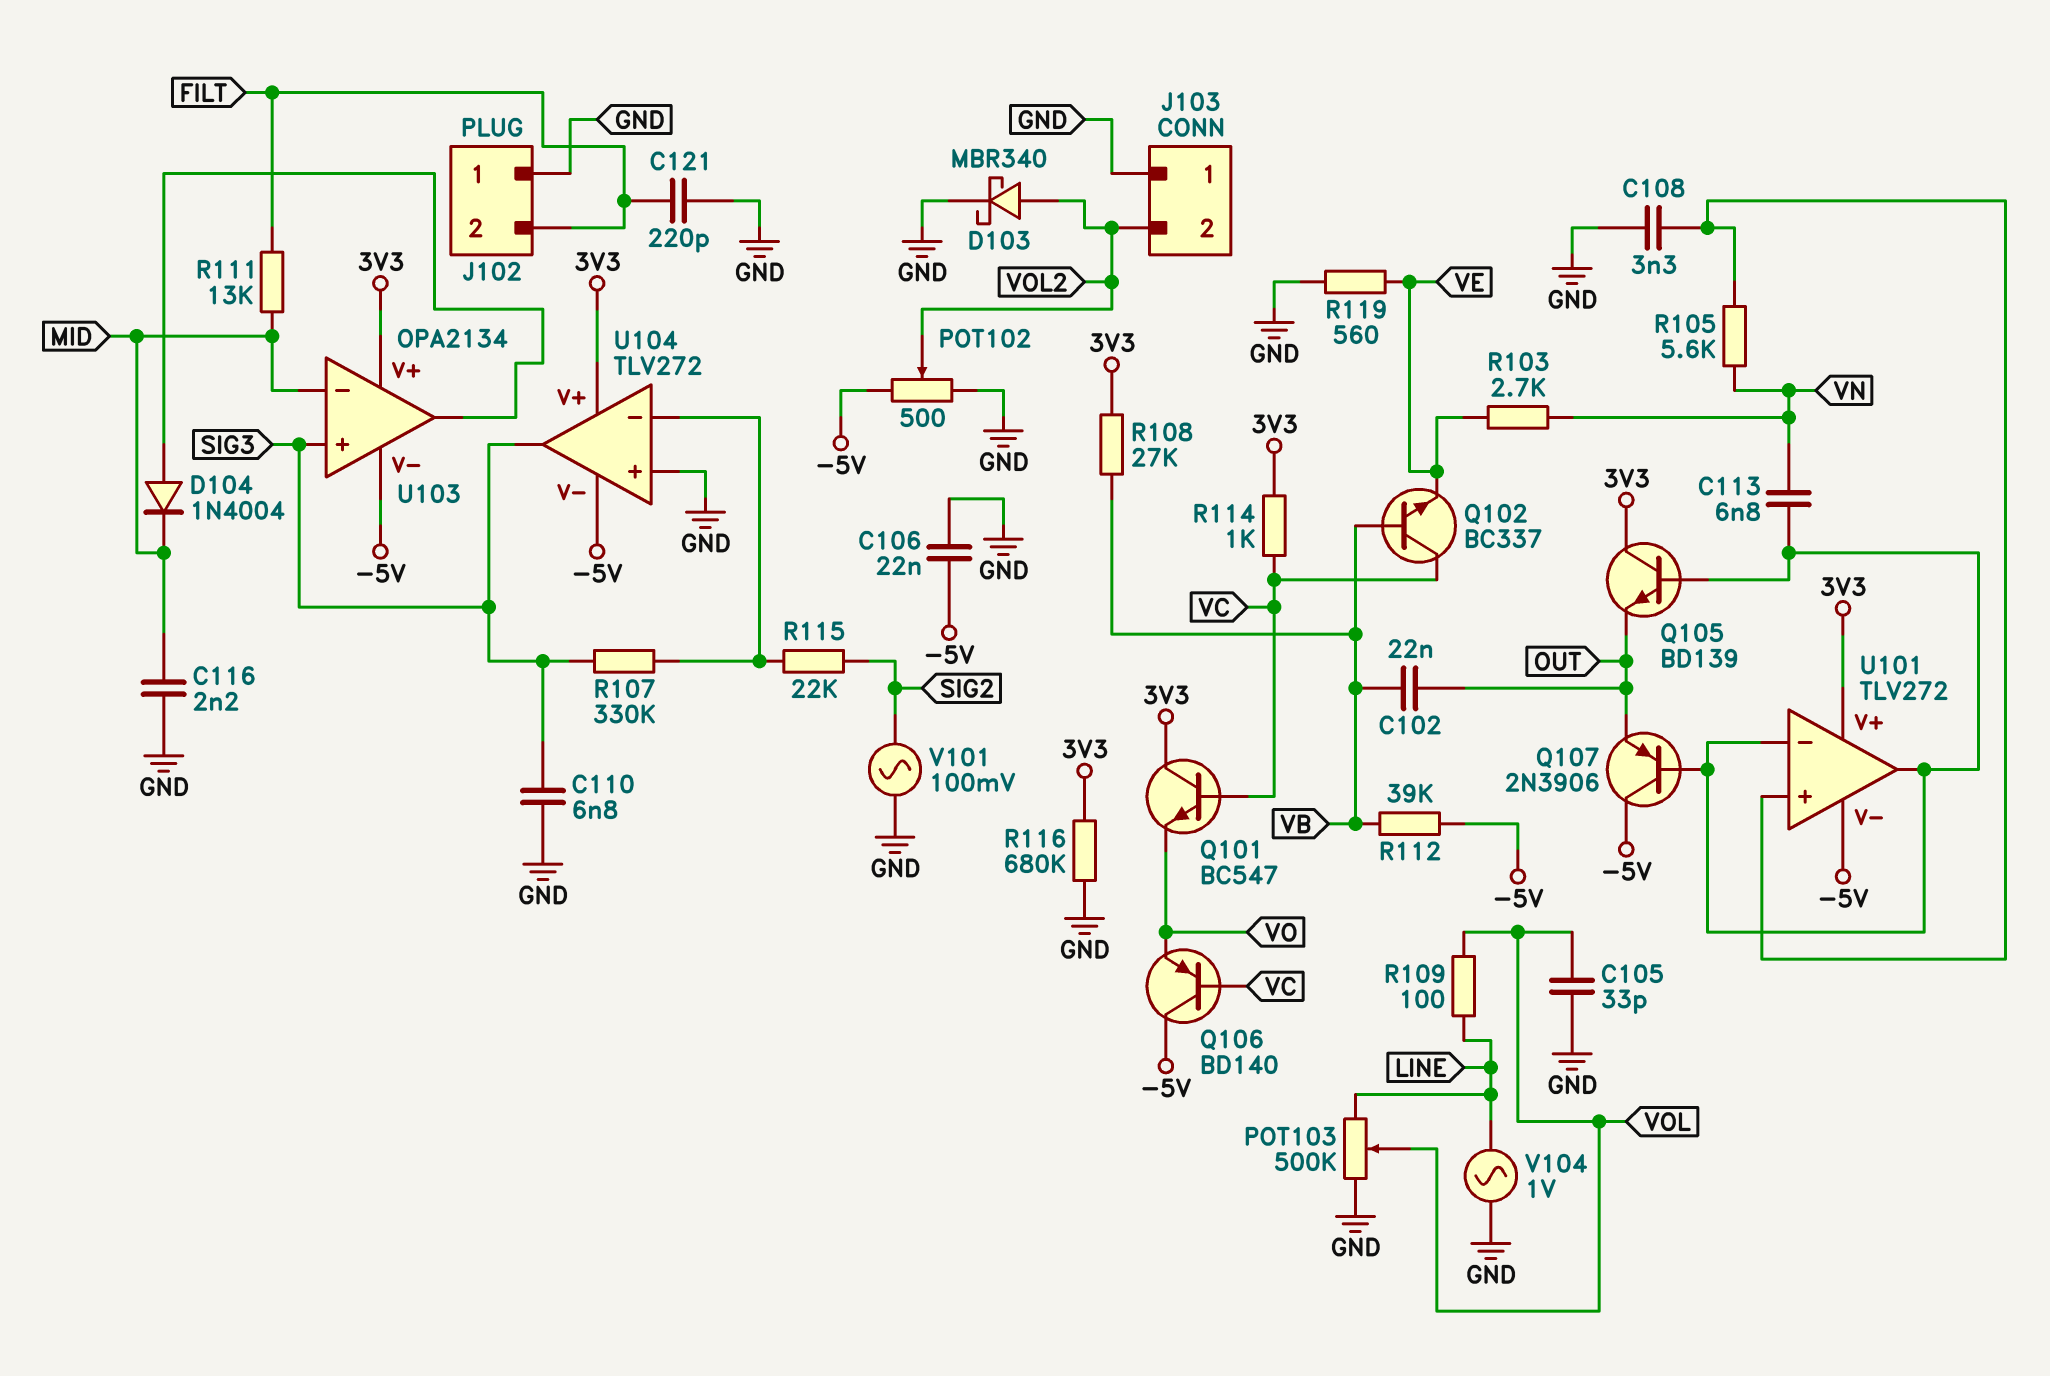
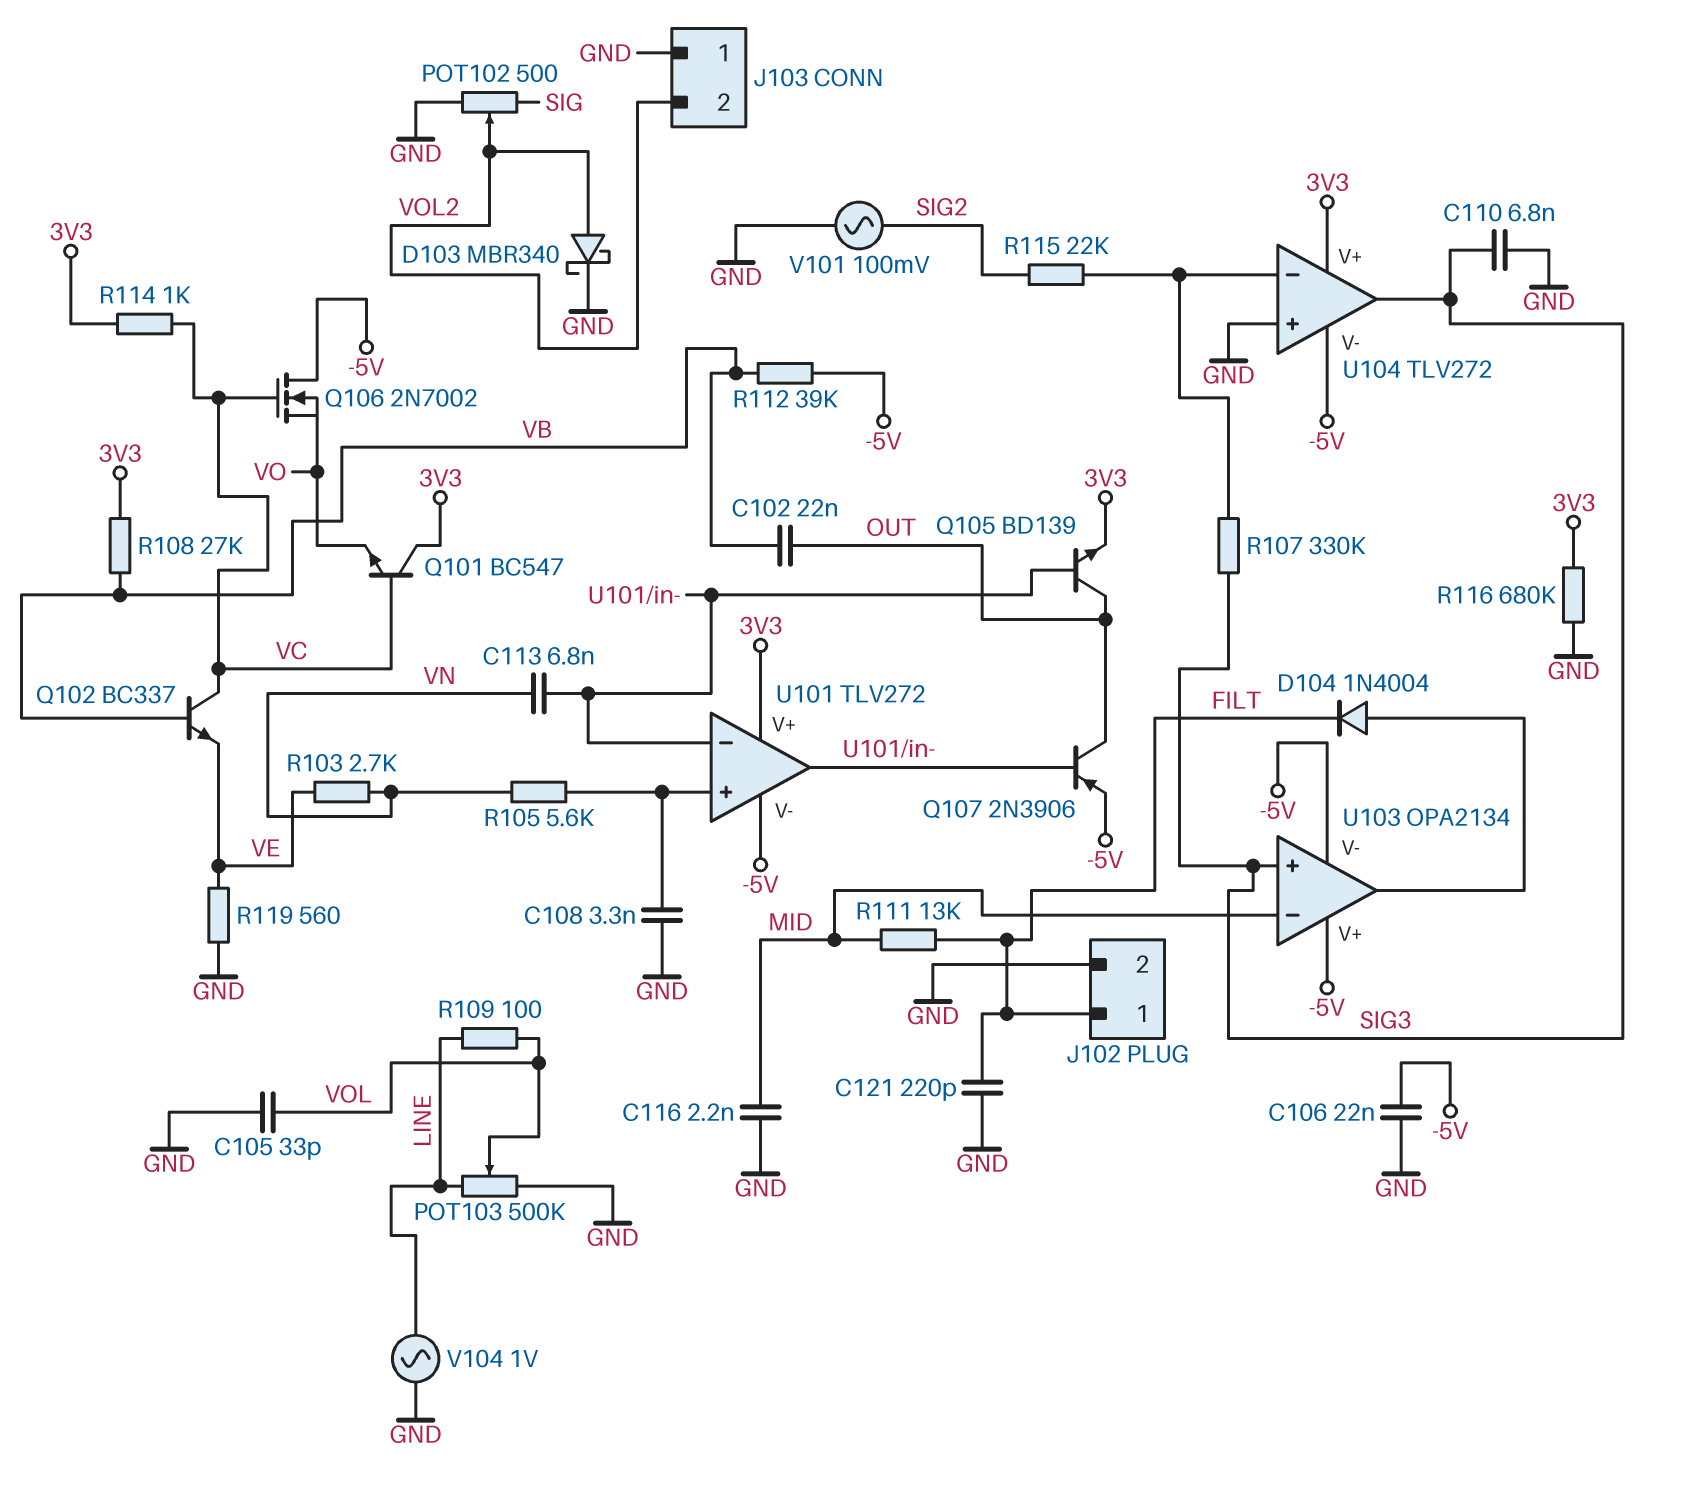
D104: diode 1N4004 (A U103/out, K MID) -> diode 1N4004 (A U103/out, K FILT)
J102 pin 1: GND -> FILT
J102 pin 2: FILT -> GND
POT102: 500 (-5V, GND, wiper VOL2) -> 500 (GND, SIG, wiper VOL2)
Q105: NPN BD139 (B U101/in-, C 3V3, E OUT) -> NPN BD139 (B U101/in-, C OUT, E 3V3)
Q106: PNP BD140 (B VC, C -5V, E VO) -> NMOS 2N7002 (G VC, D -5V, S VO)
Q107: PNP 2N3906 (B U101/in-, C -5V, E OUT) -> PNP 2N3906 (B U101/in-, C OUT, E -5V)
U103 pin V+: 3V3 -> -5V

